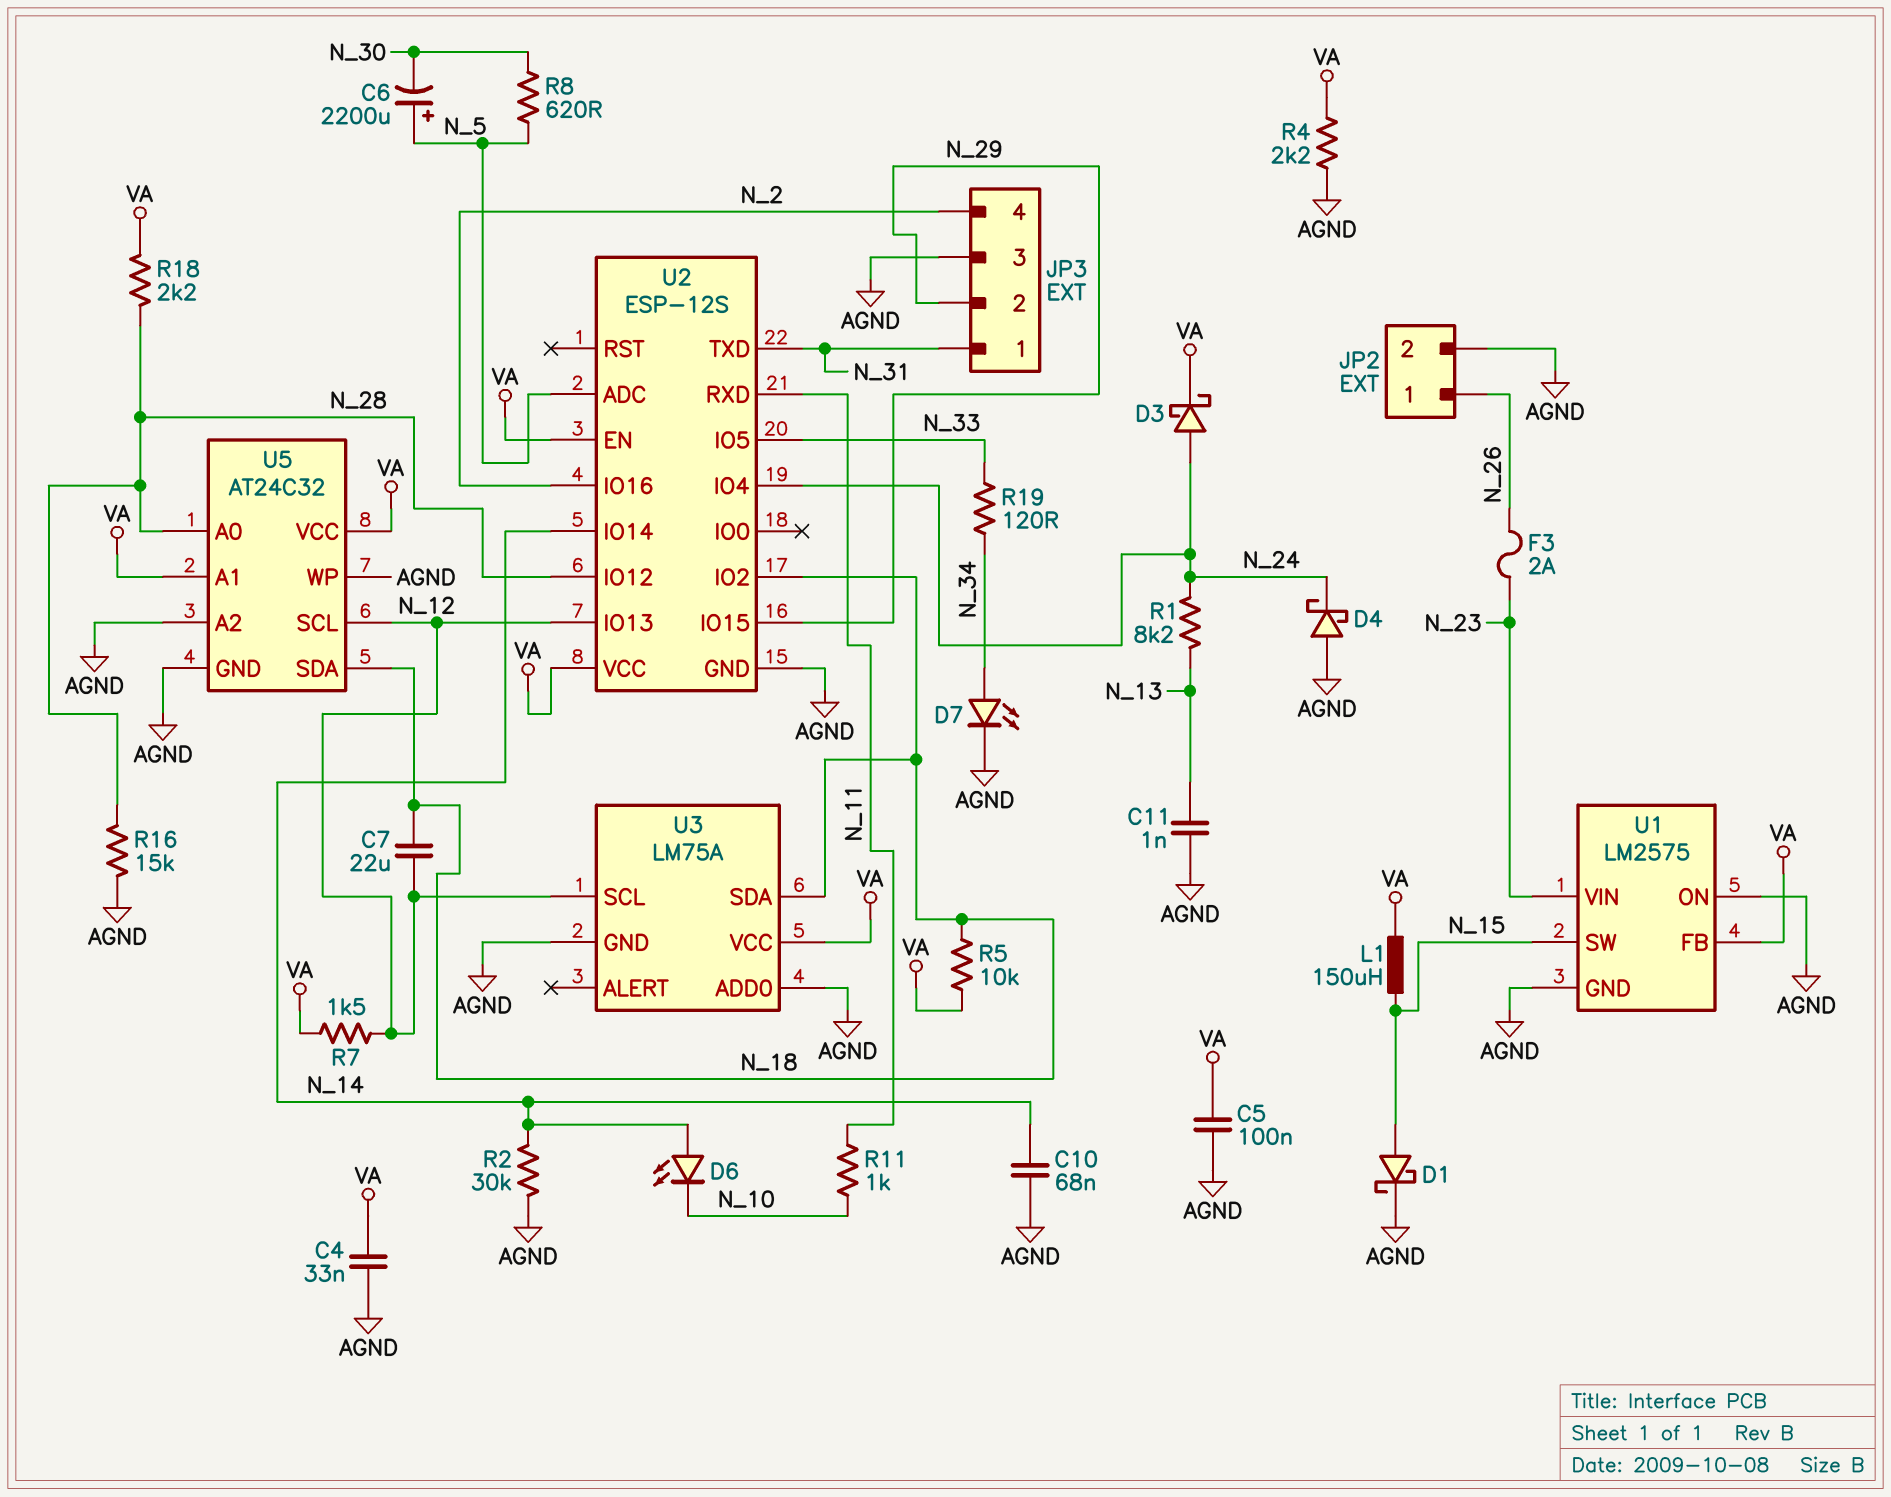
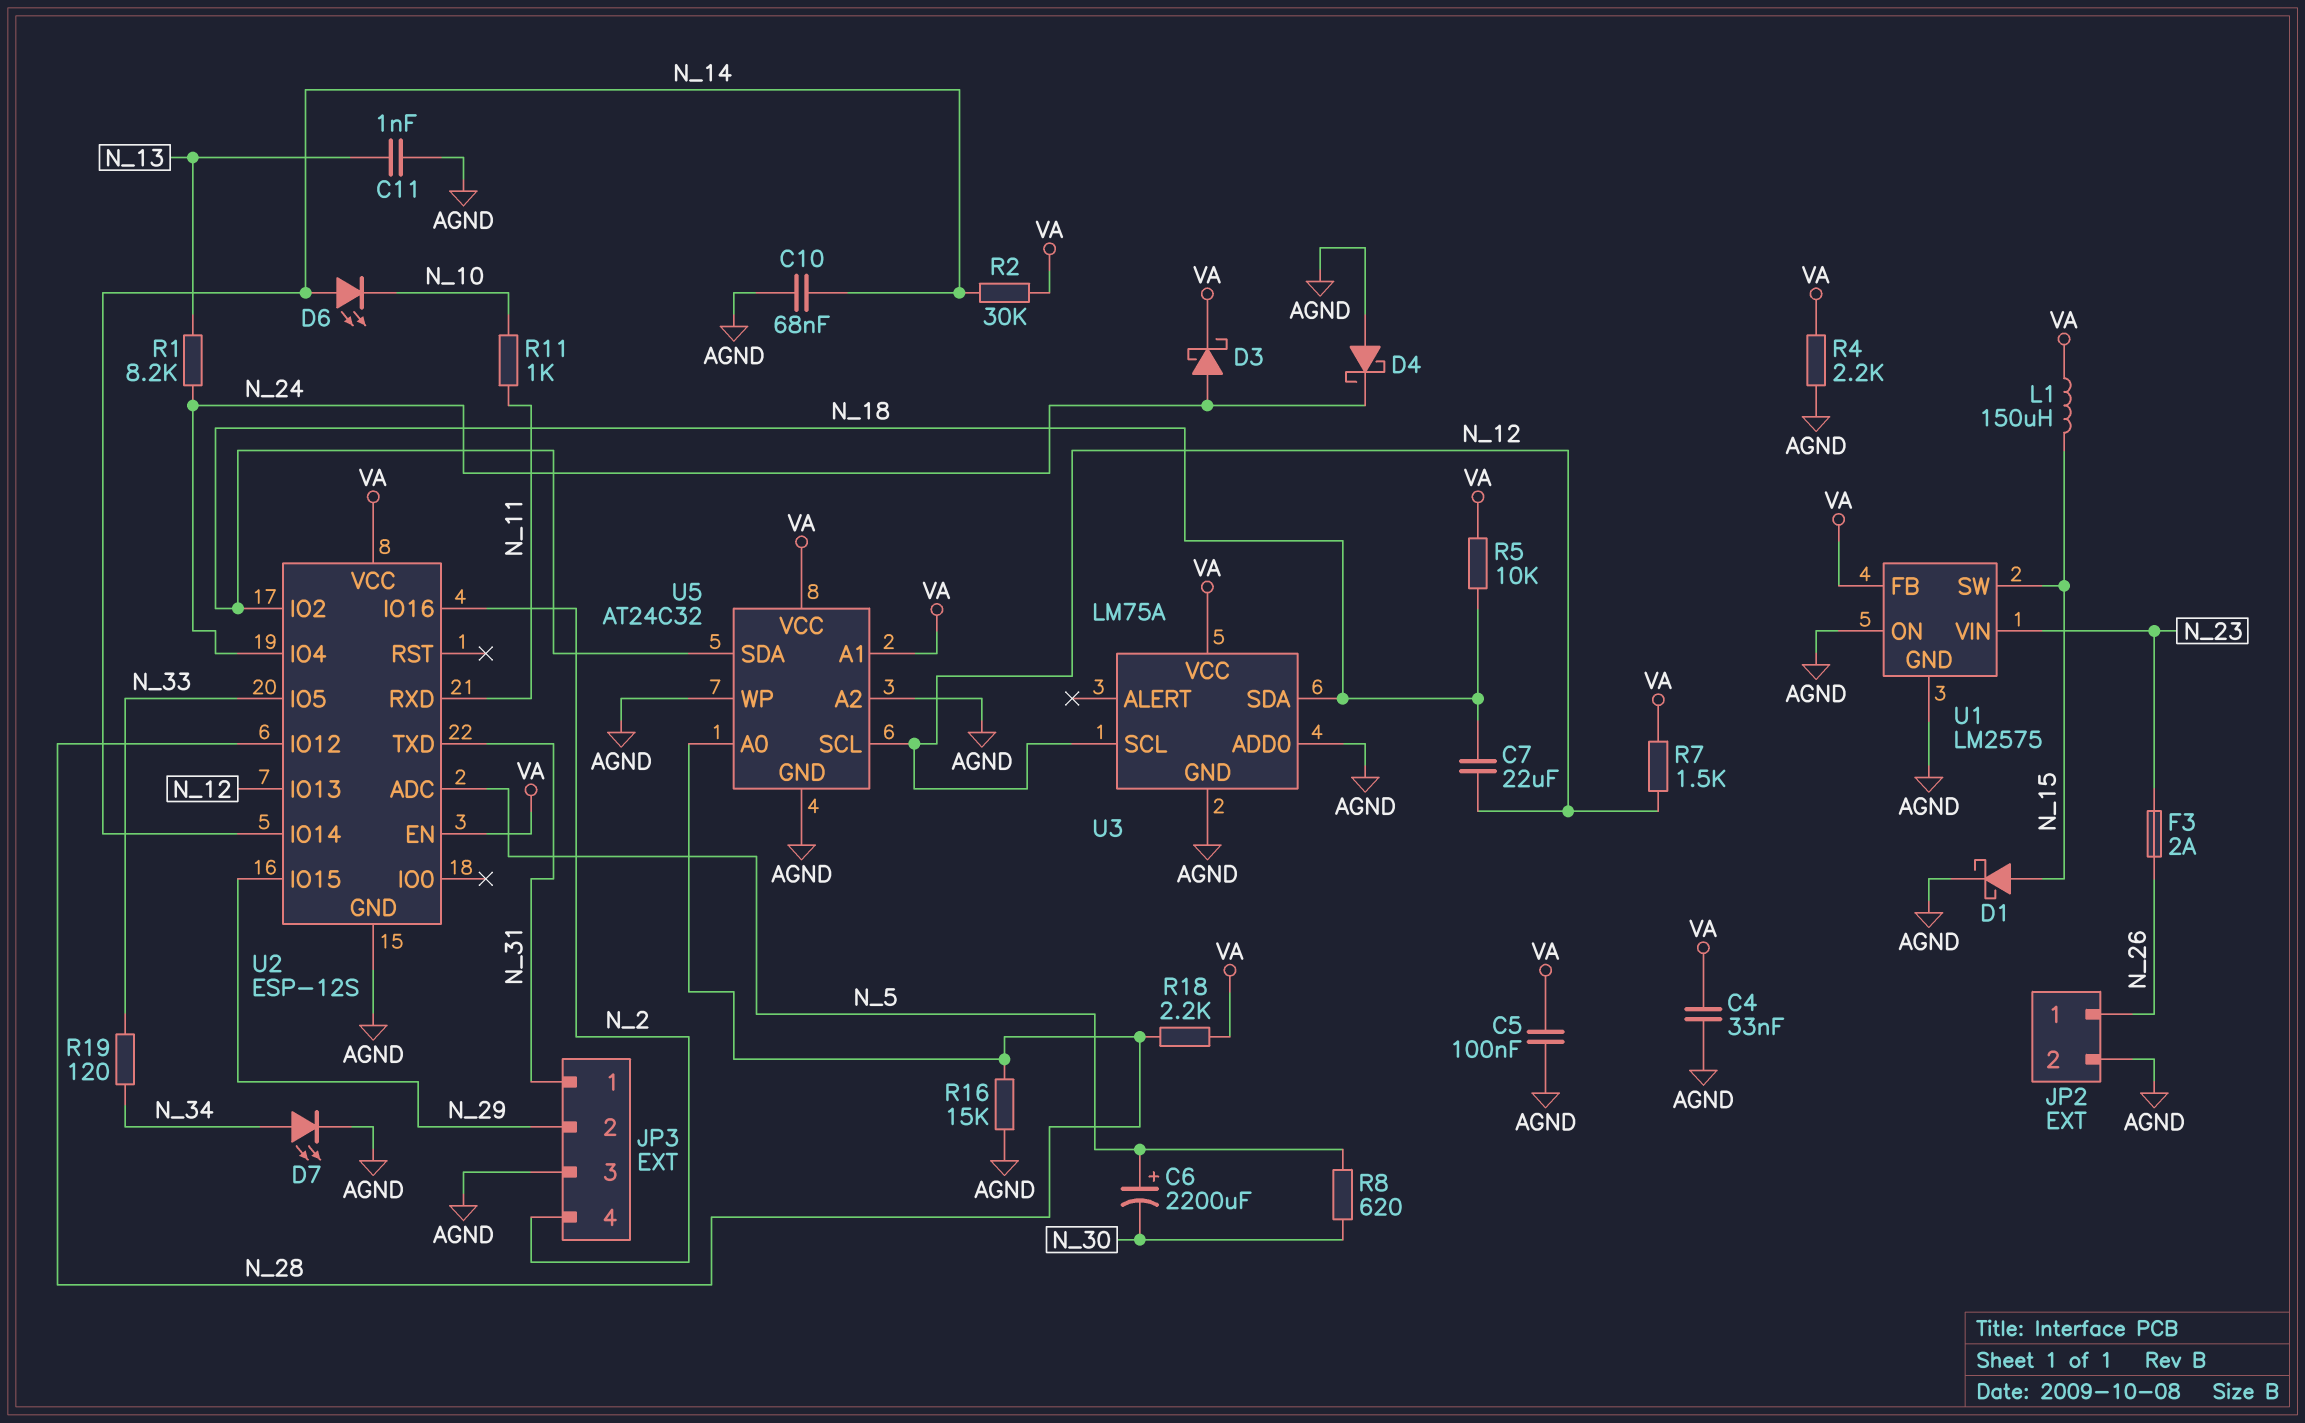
R2: 30k (AGND, N_14) -> 30k (N_14, VA)

